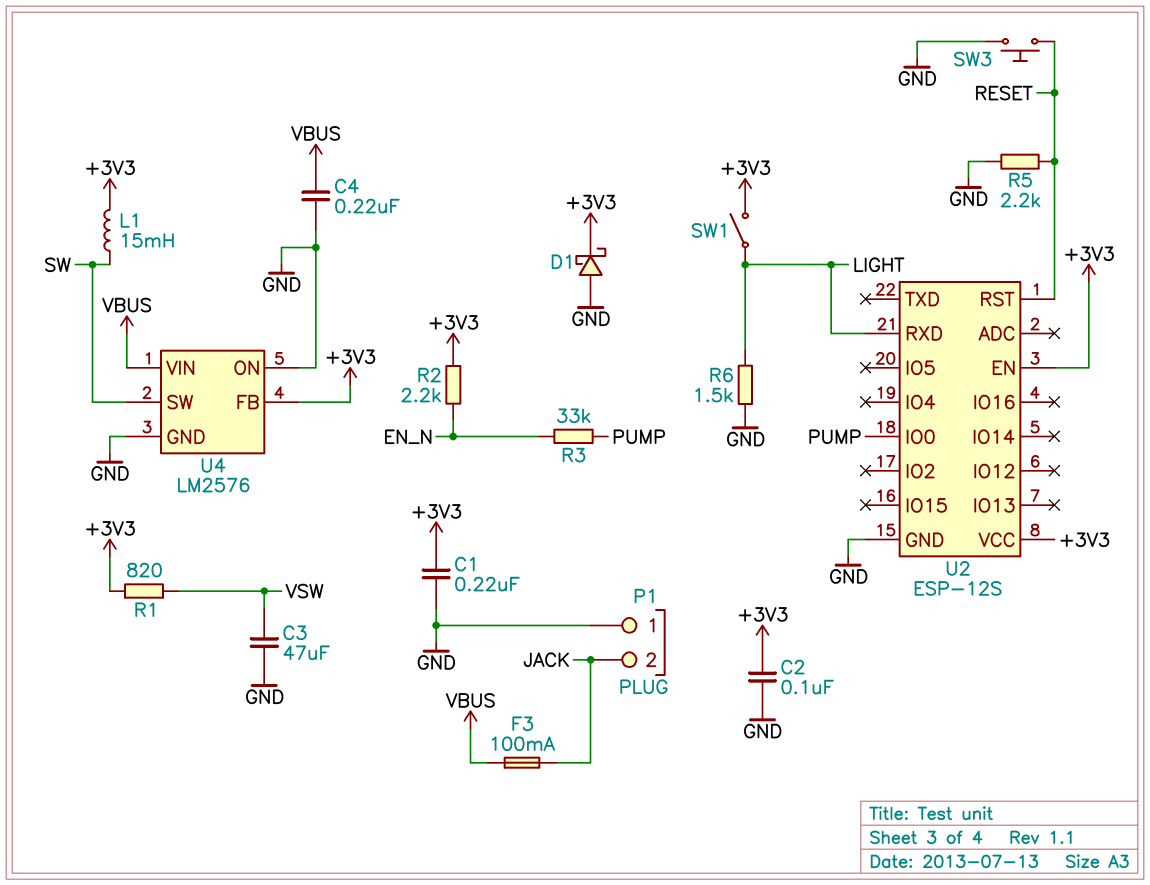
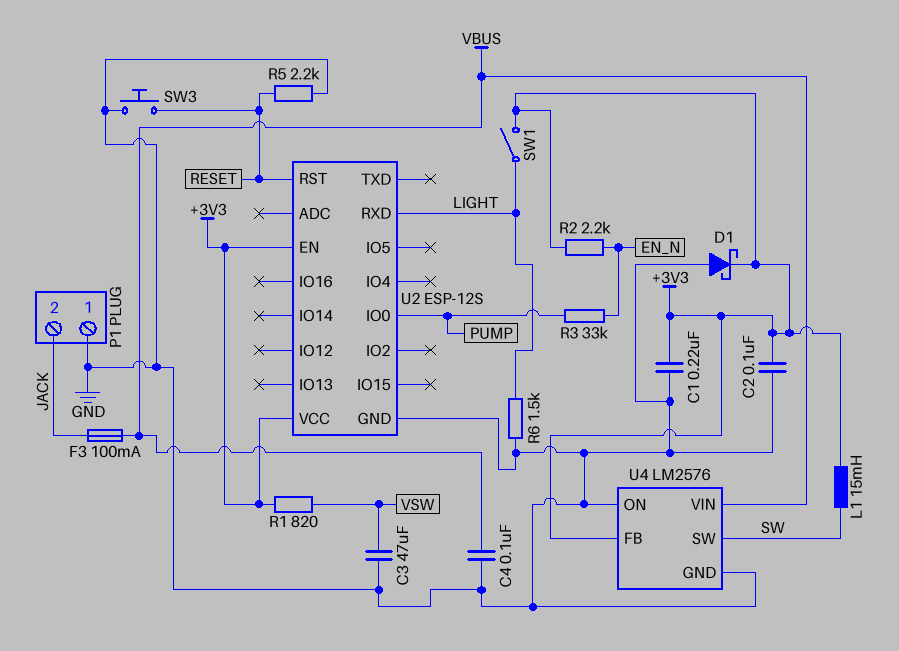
C4: 220nF (GND, VBUS) -> 100nF (GND, VBUS)

